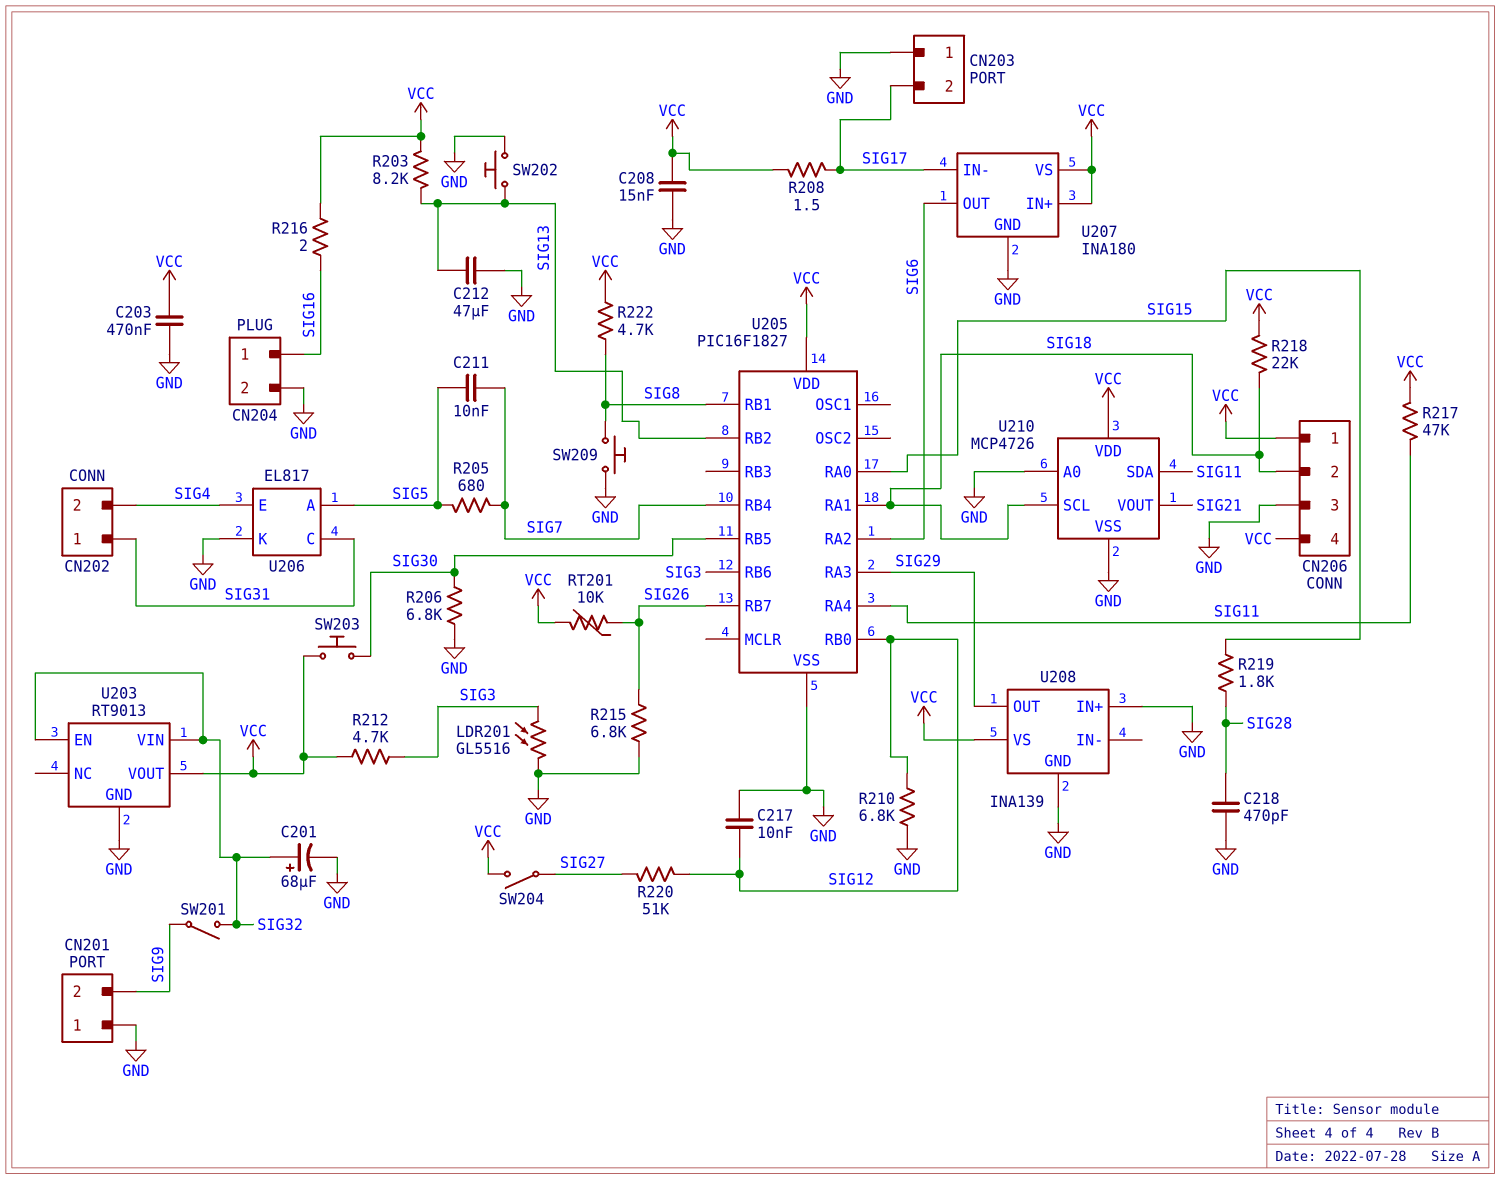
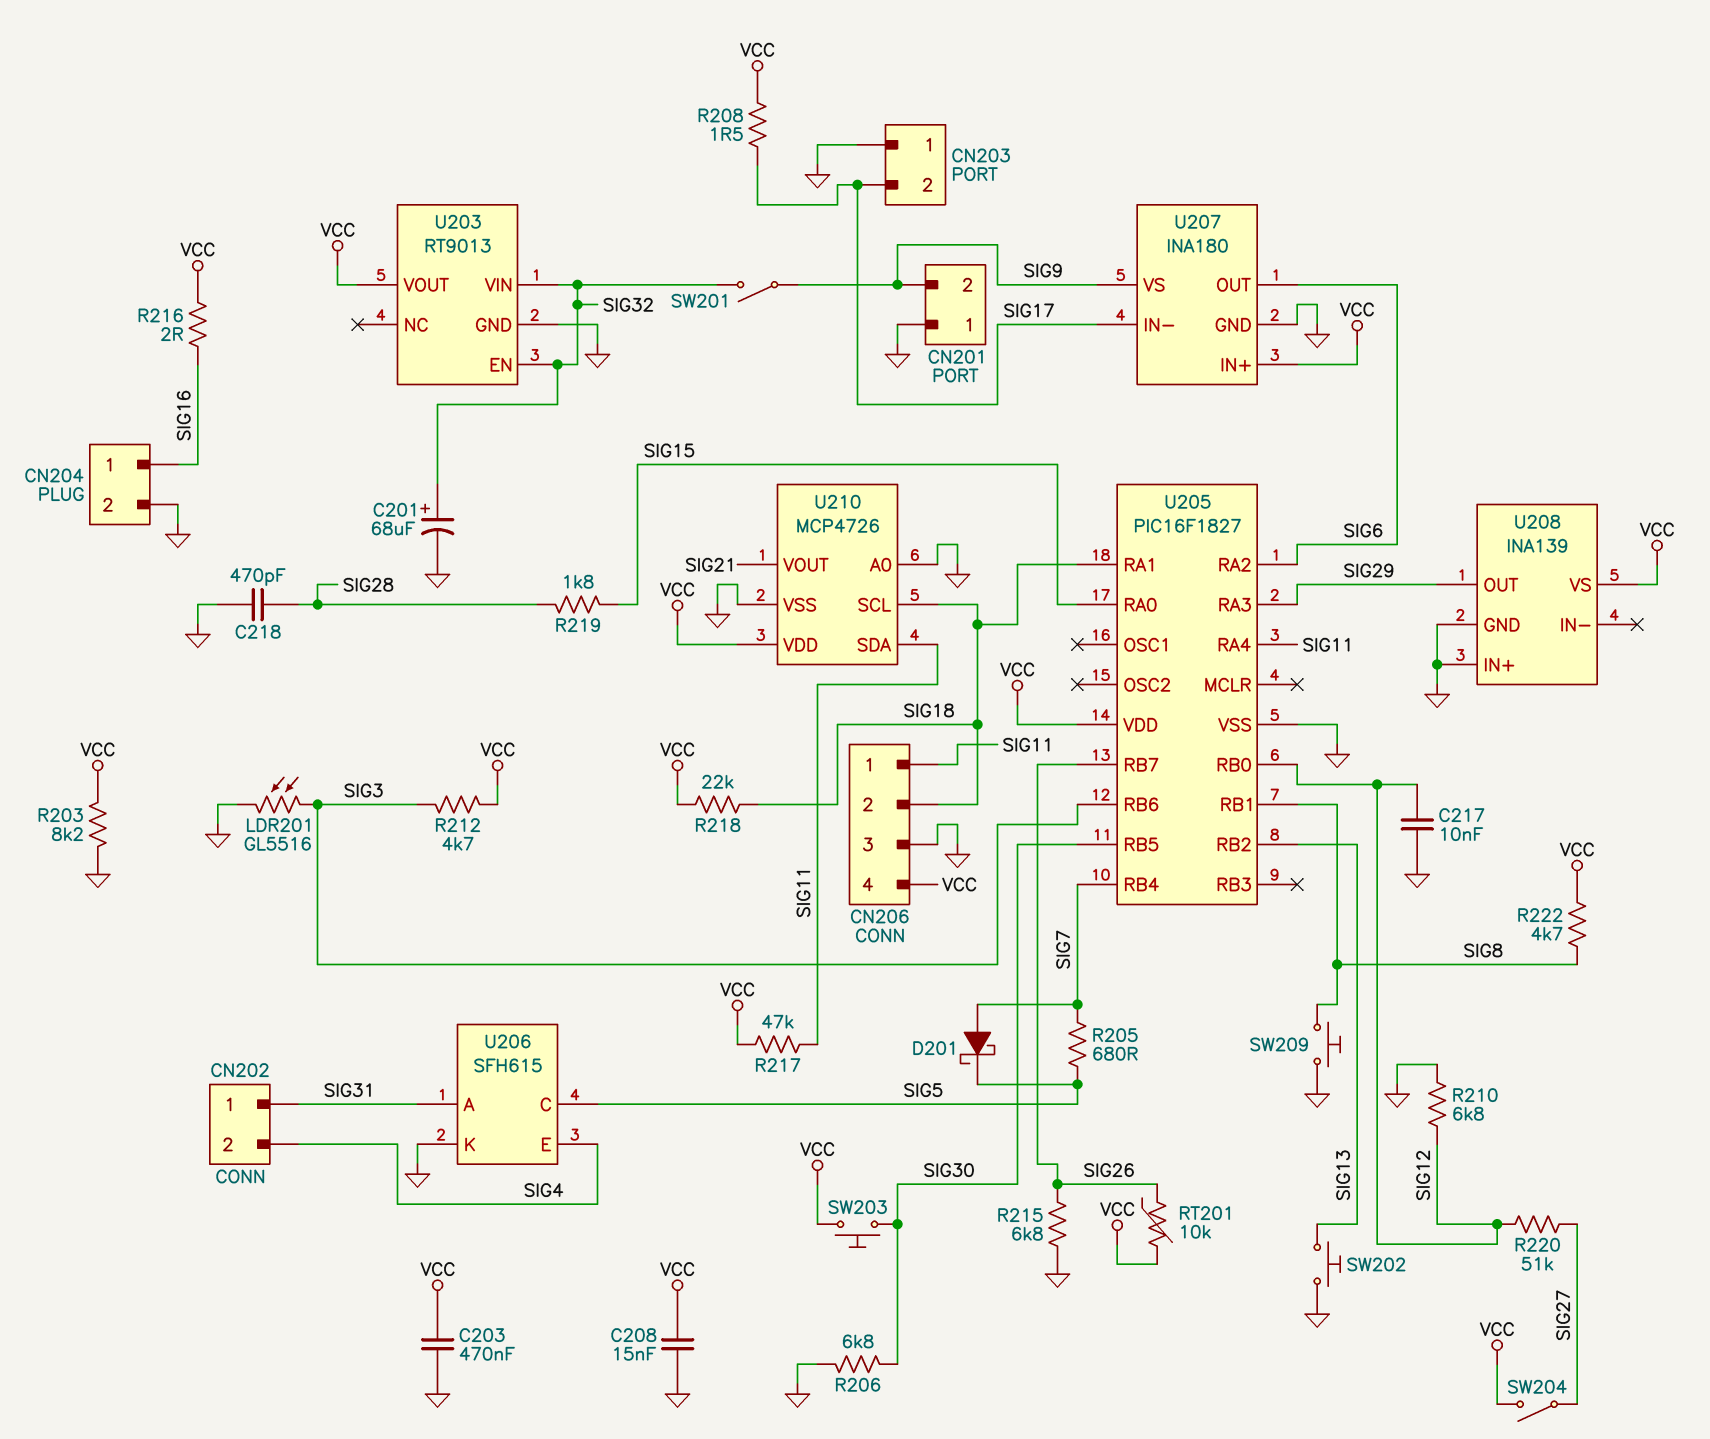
C211: 10nF (SIG5, SIG7) -> none
C212: 47uF (GND, SIG13) -> none
CN206 pin 1: VCC -> SIG11
D201: none -> schottky (A SIG7, K SIG5)
R203: 8.2k (SIG13, VCC) -> 8.2k (GND, VCC)
U206: EL817 -> SFH615
U206 pin A: SIG5 -> SIG31
U206 pin C: SIG31 -> SIG5
U207 pin VS: VCC -> SIG9

